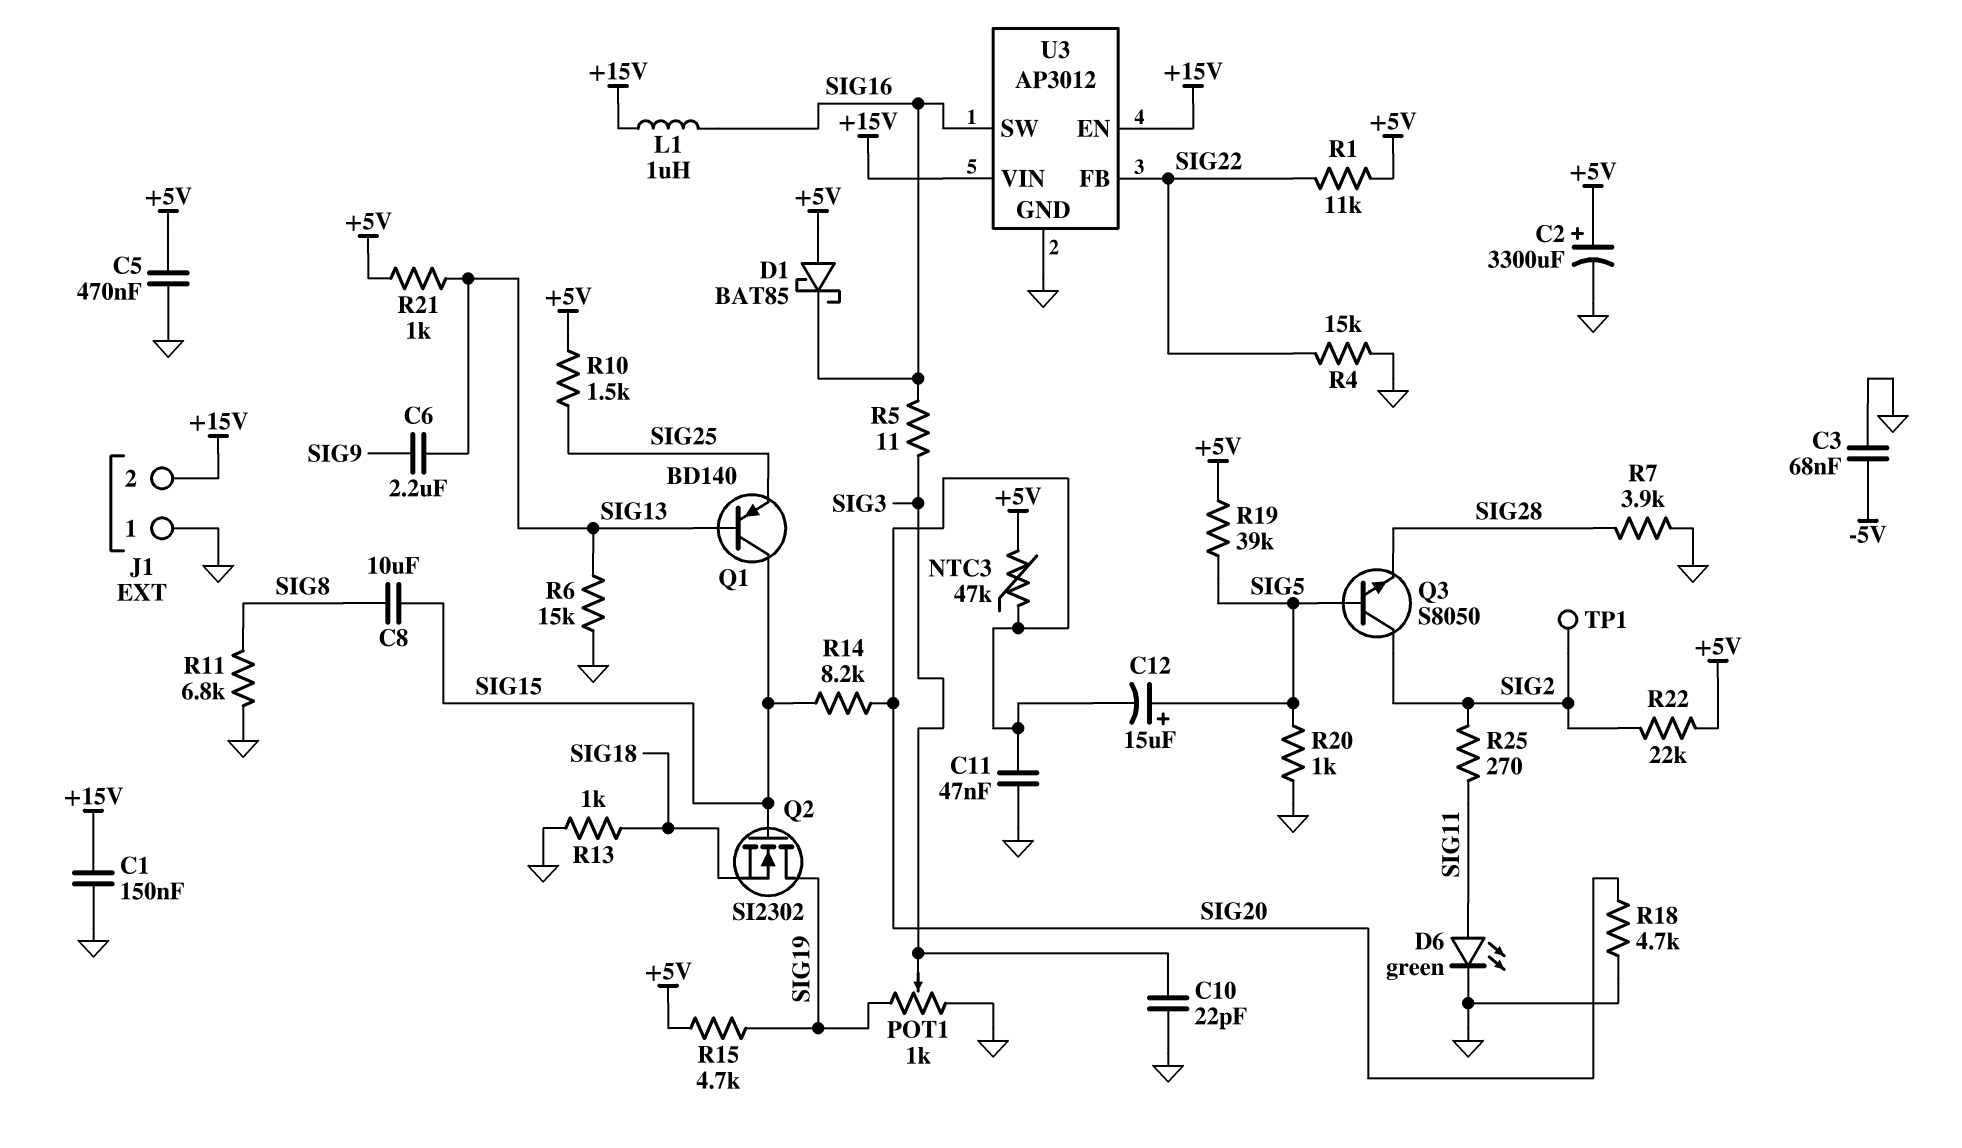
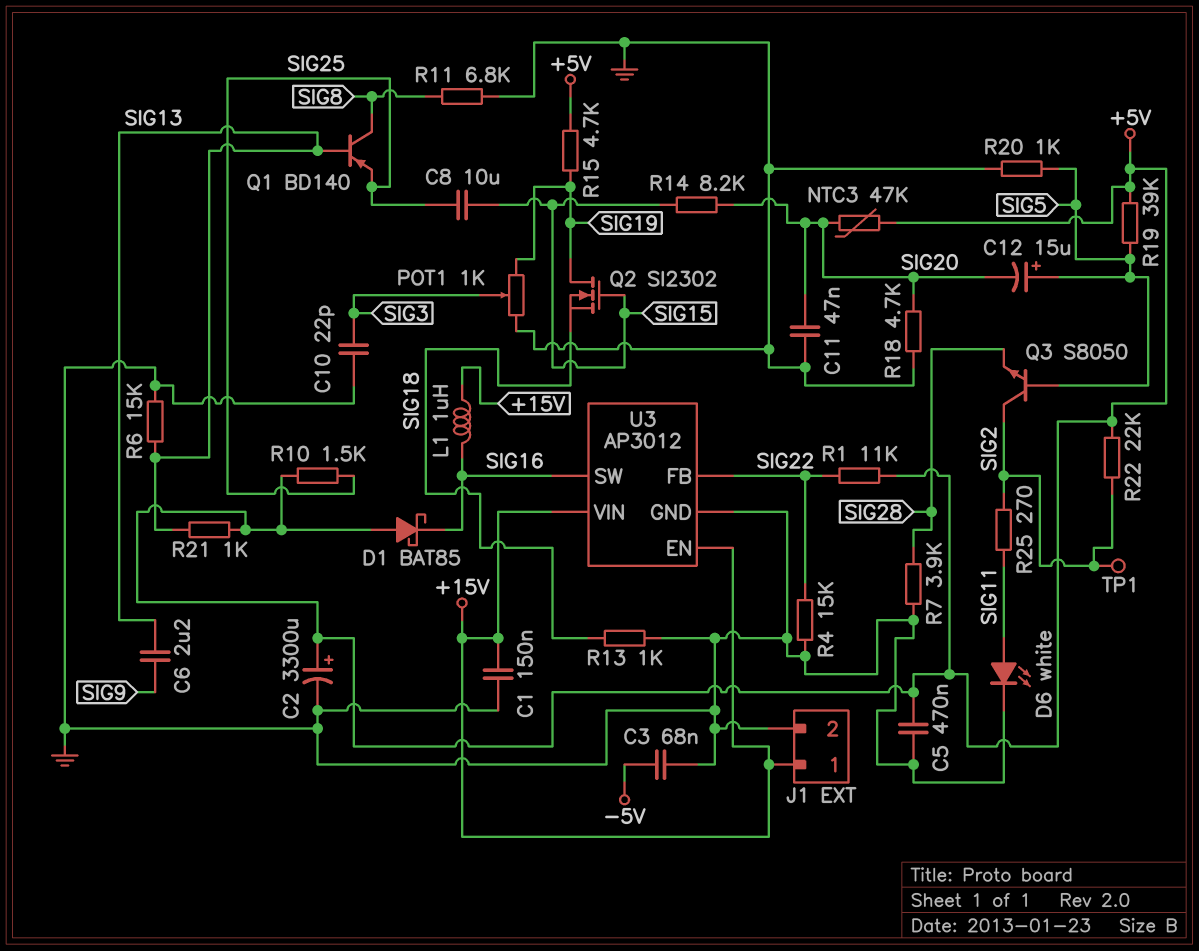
C8: 10uF (SIG8, SIG15) -> 10uF (SIG15, SIG25)
D6: LED green (A SIG11, K GND) -> LED white (A SIG11, K GND)
J1 pin 1: GND -> +15V
J1 pin 2: +15V -> GND
Q1: PNP BD140 (B SIG13, C SIG15, E SIG25) -> PNP BD140 (B SIG13, C SIG8, E SIG25)
R5: 11 (SIG3, SIG16) -> none

